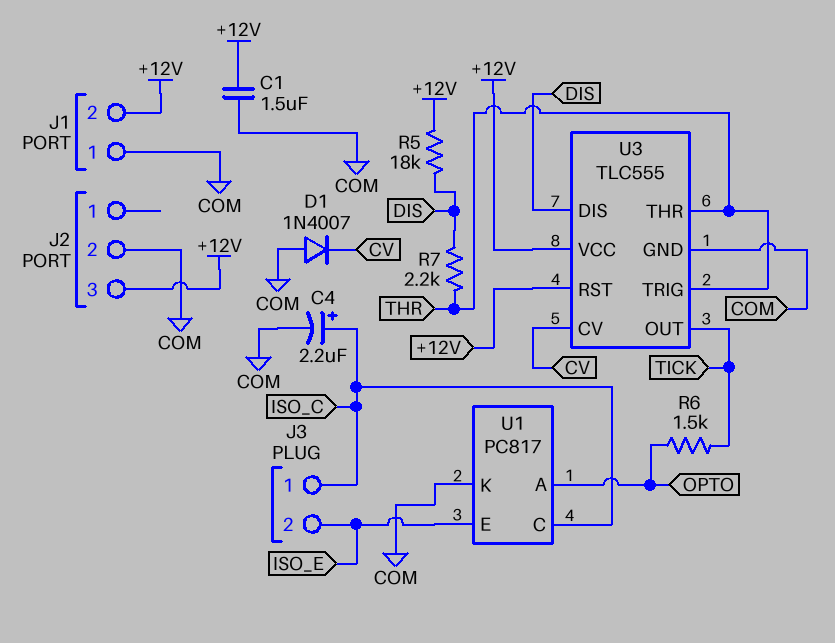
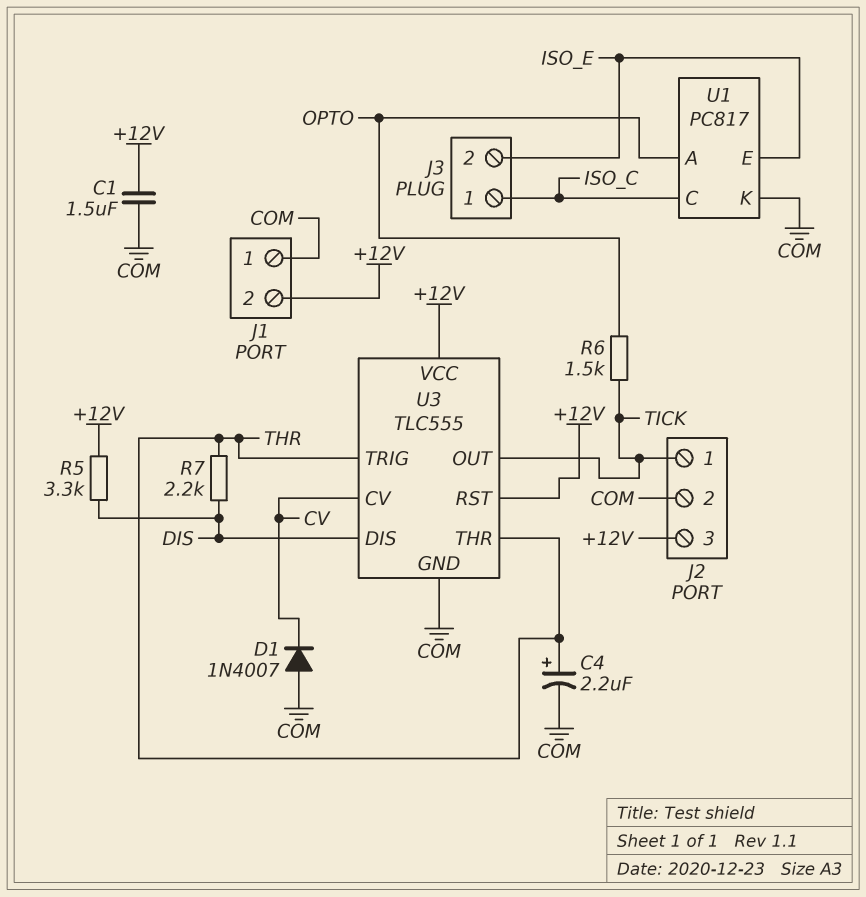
C4: 2.2uF (plus ISO_C, minus COM) -> 2.2uF (plus THR, minus COM)
J2 pin 1: none -> TICK
R5: 18k (+12V, DIS) -> 3.3k (+12V, DIS)

